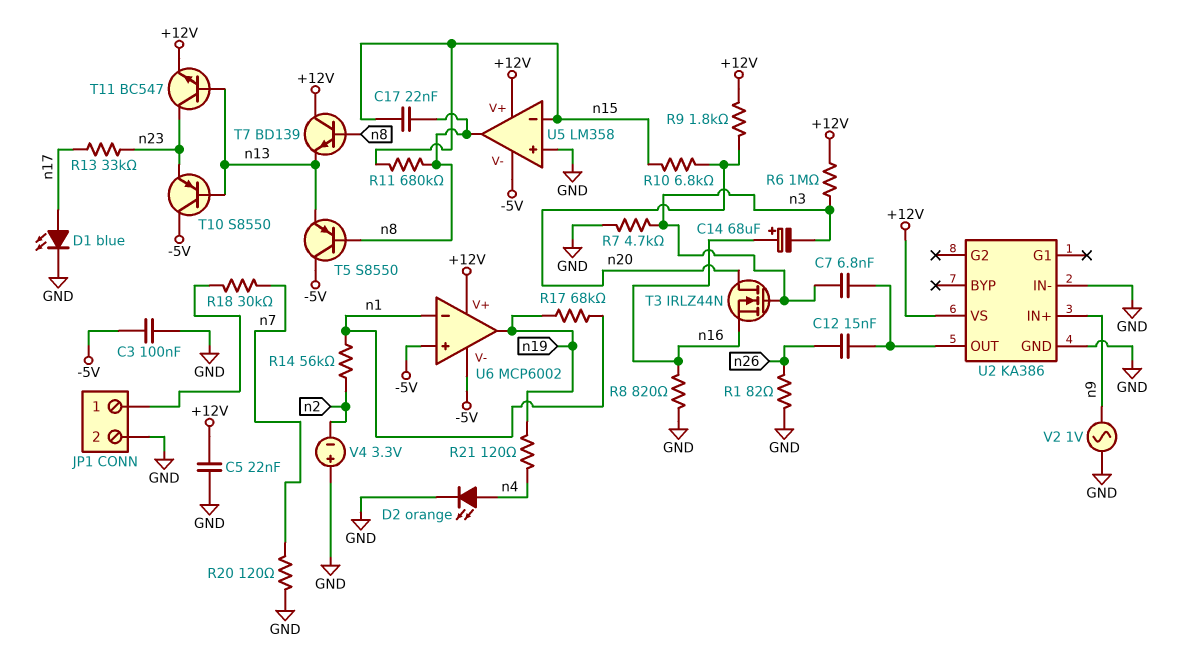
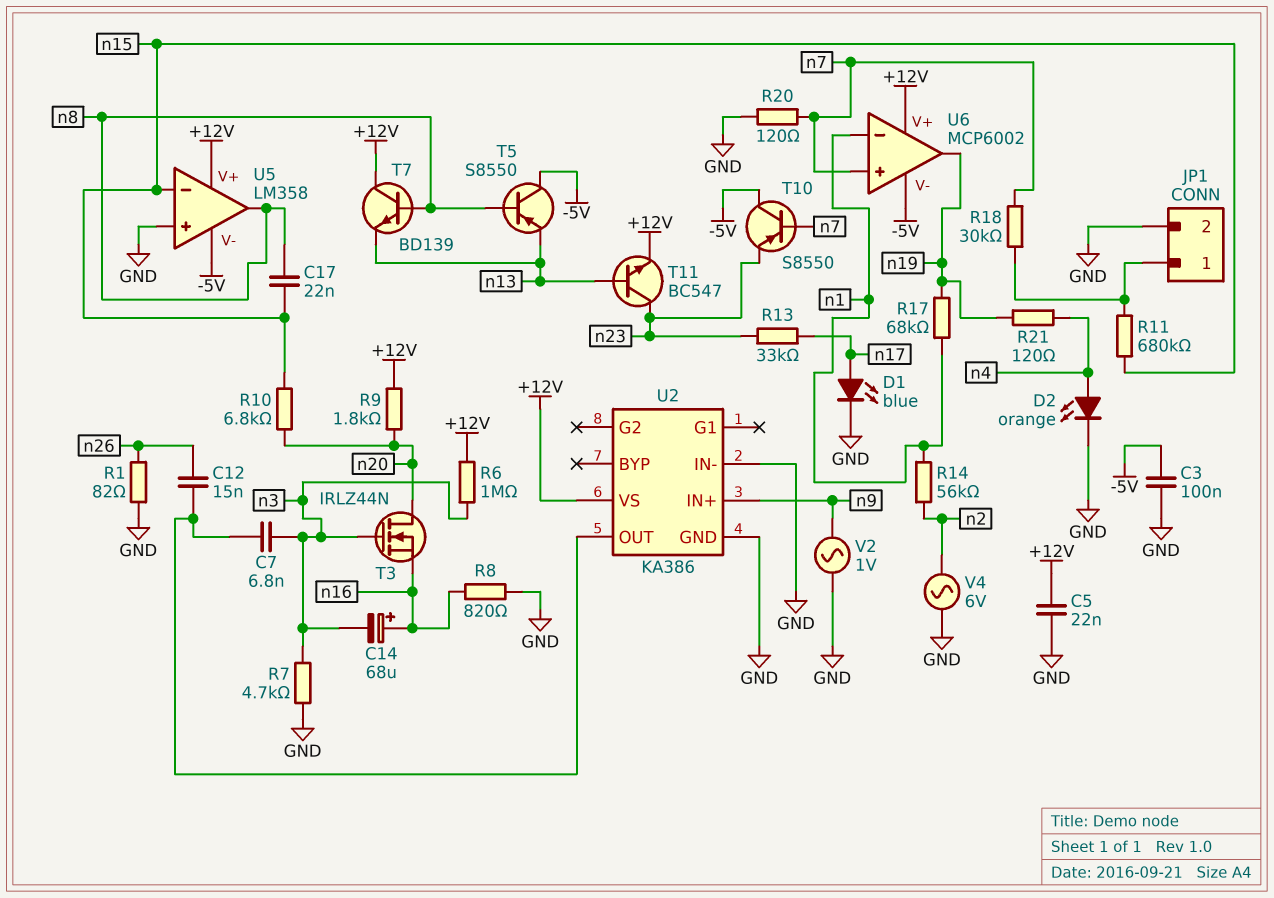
R11: 680k (n8, n15) -> 680k (JP1/1, n15)
T10: PNP S8550 (B n13, C -5V, E n23) -> PNP S8550 (B n7, C -5V, E n23)
U6 pin in+: -5V -> n7
V4: 3.3V (plus GND, minus n2) -> AC 6V (GND, n2)

